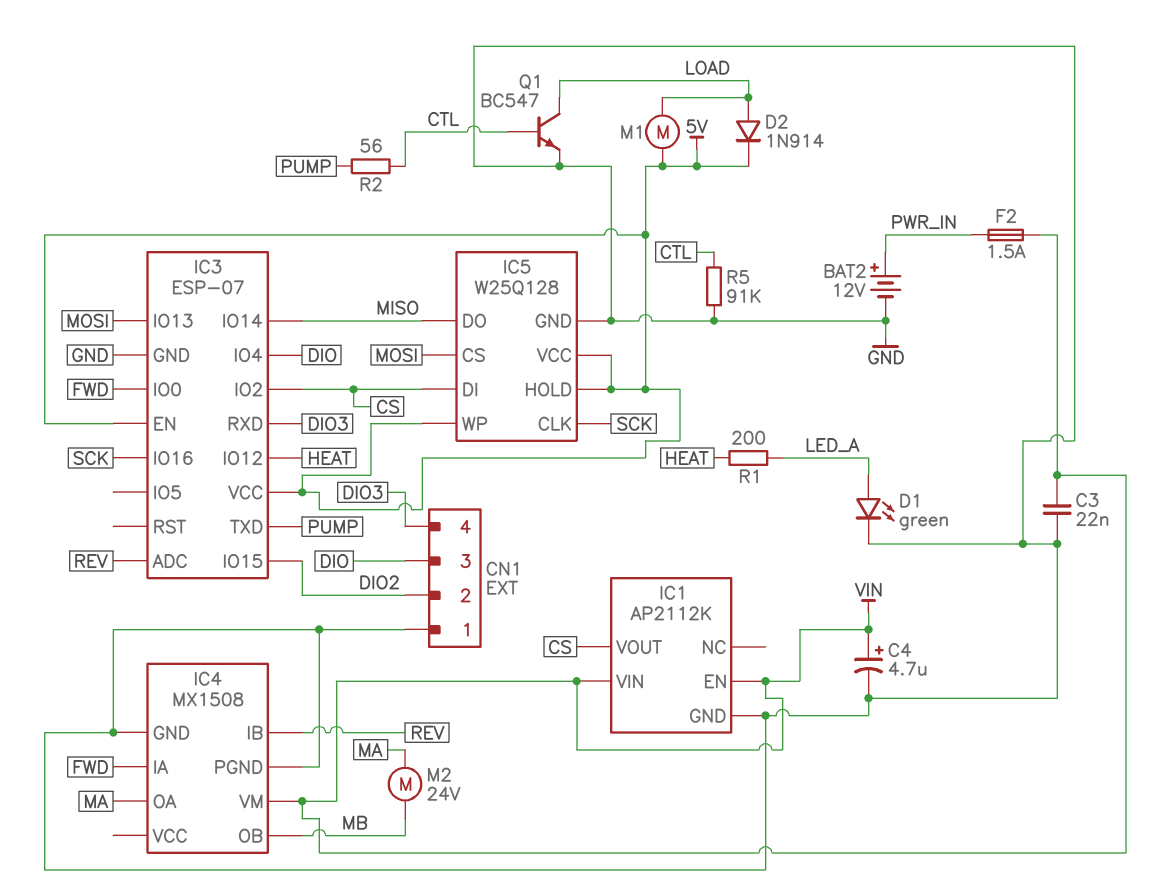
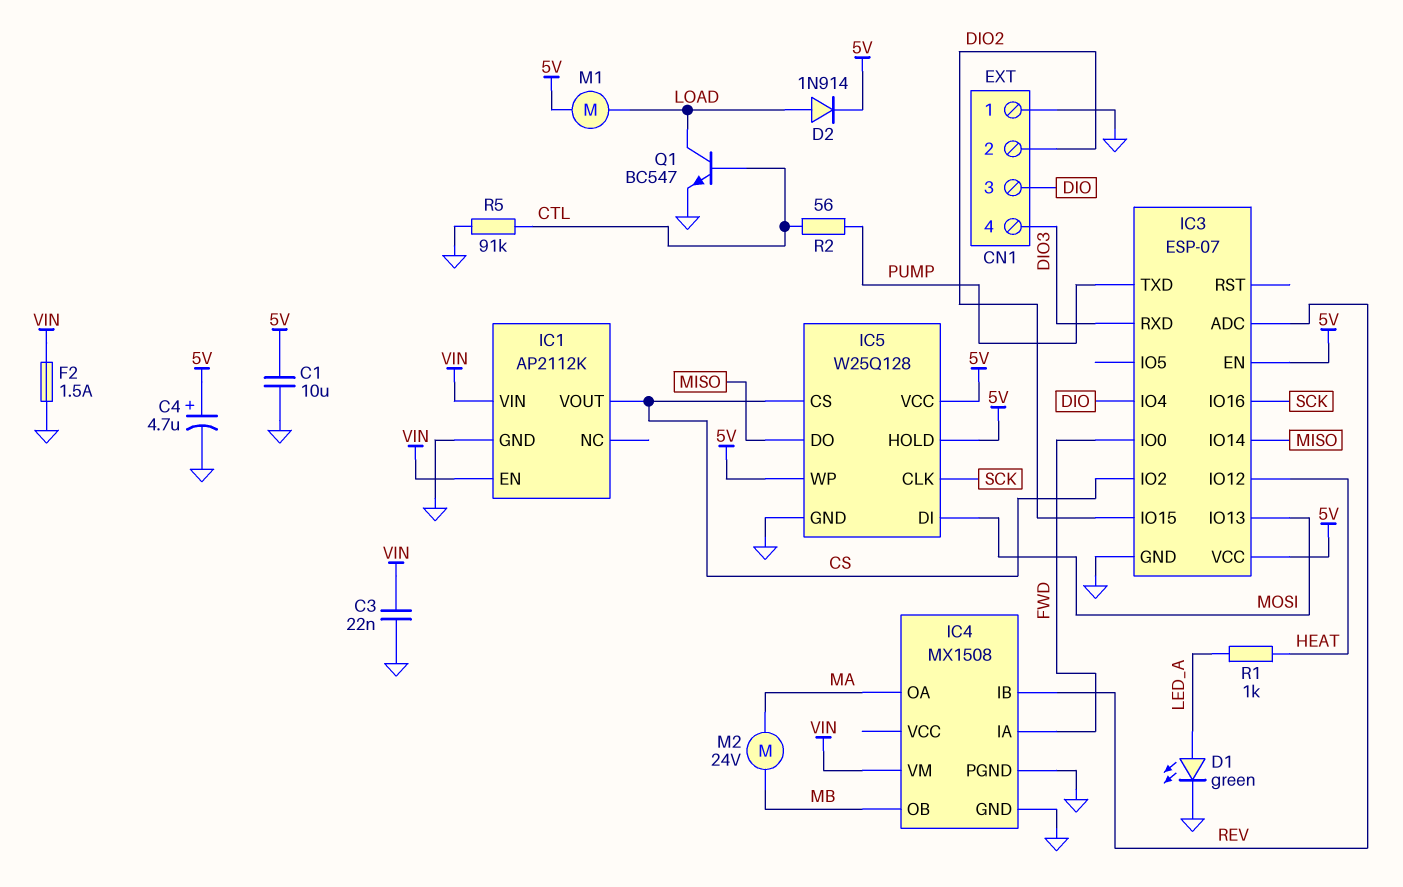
BAT2: 12V (plus PWR_IN, minus GND) -> none
C1: none -> 10uF (5V, GND)
C4: 4.7uF (plus VIN, minus GND) -> 4.7uF (plus 5V, minus GND)
F2: 1.5A (PWR_IN, VIN) -> 1.5A (GND, VIN)
IC5 pin CS: MOSI -> CS
IC5 pin DI: CS -> MOSI
R1: 200 (HEAT, LED_A) -> 1k (HEAT, LED_A)

